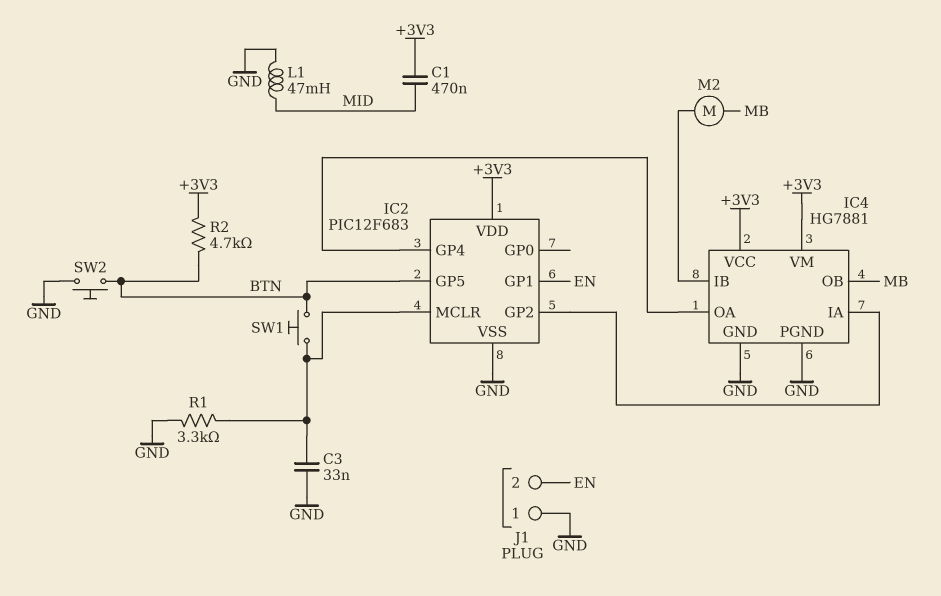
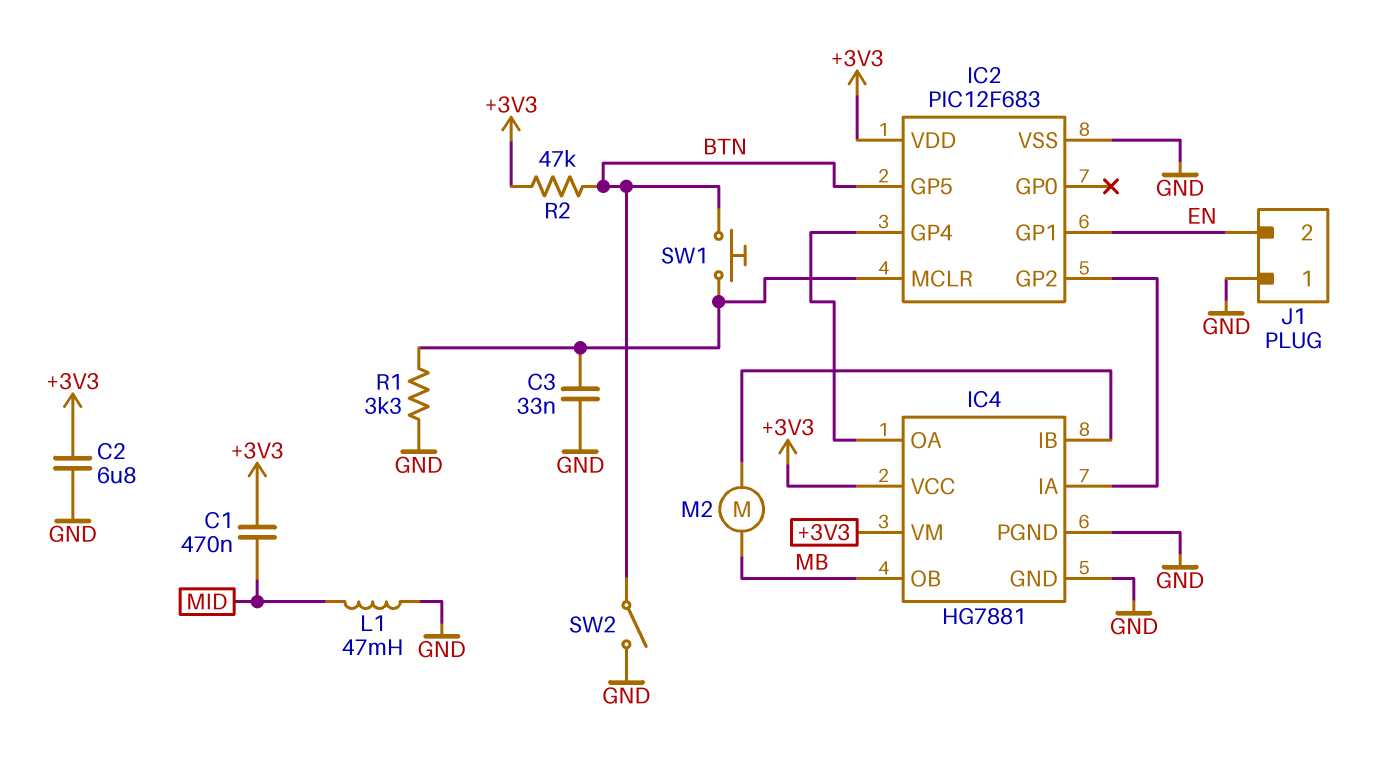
C2: none -> 6.8uF (+3V3, GND)
R2: 4.7k (+3V3, BTN) -> 47k (+3V3, BTN)
SW2: button (BTN, GND) -> switch (BTN, GND)

